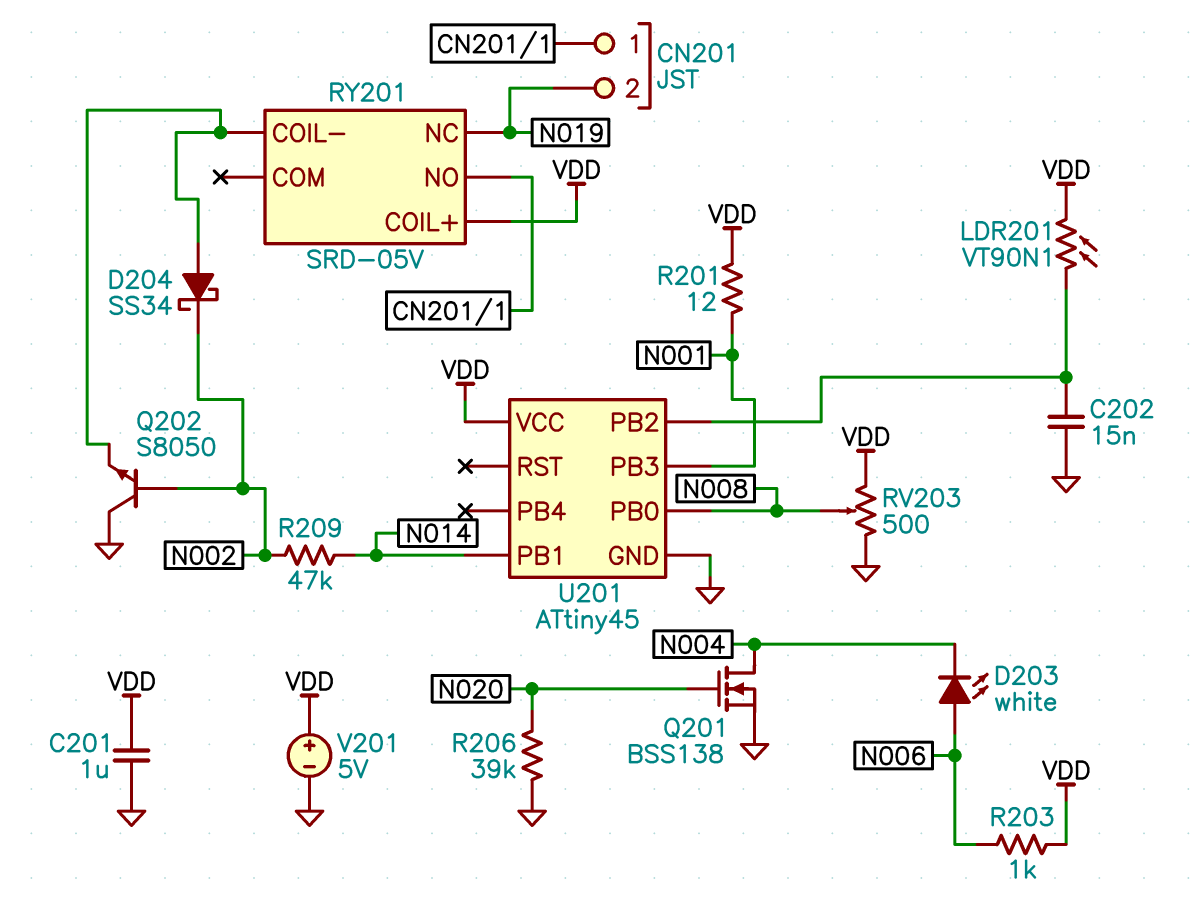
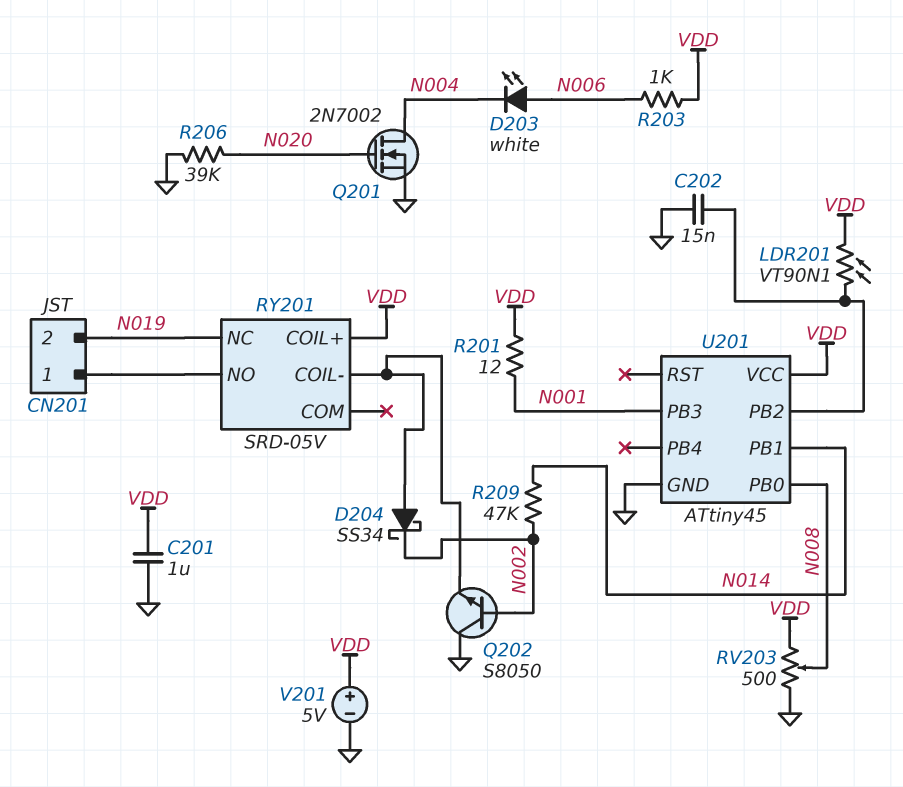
Q201: NMOS BSS138 (G N020, D N004, S GND) -> NMOS 2N7002 (G N020, D N004, S GND)

